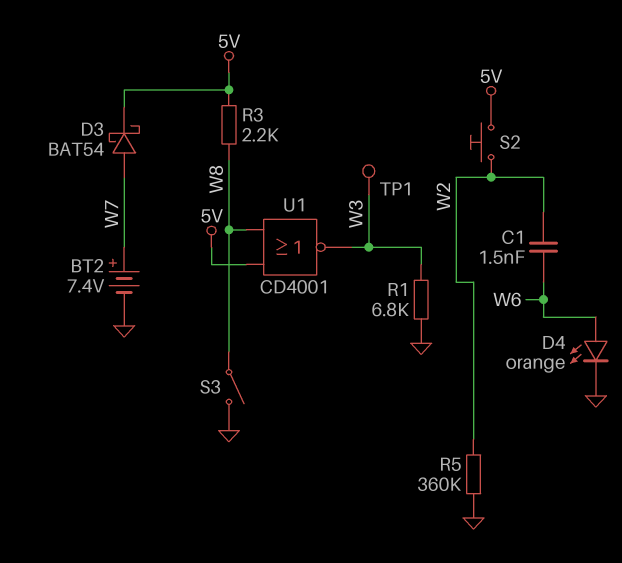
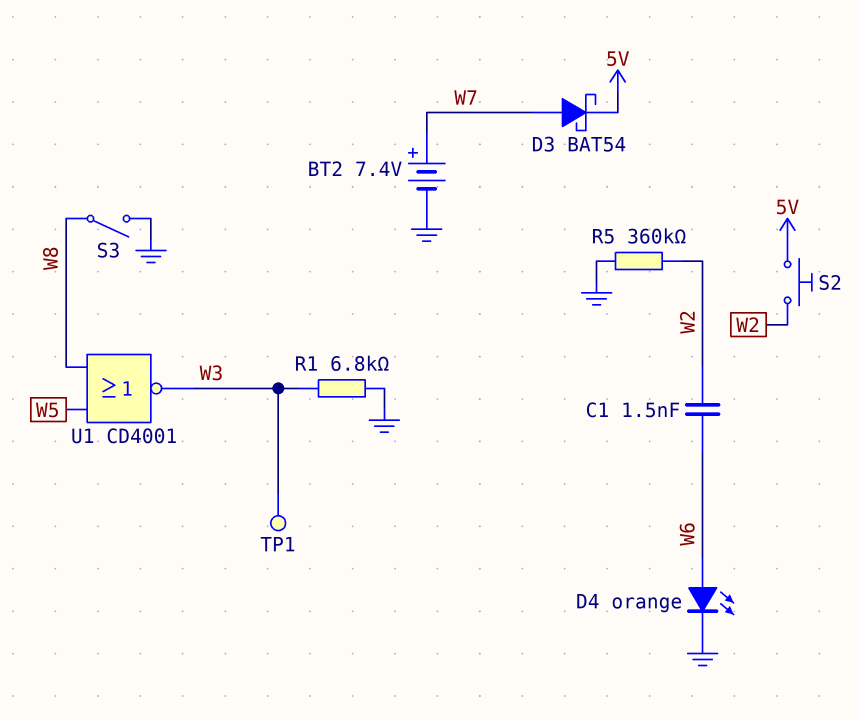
R3: 2.2k (5V, W8) -> none
U1: NOR CD4001 (in 5V, in W8, out W3) -> NOR CD4001 (in W5, in W8, out W3)

